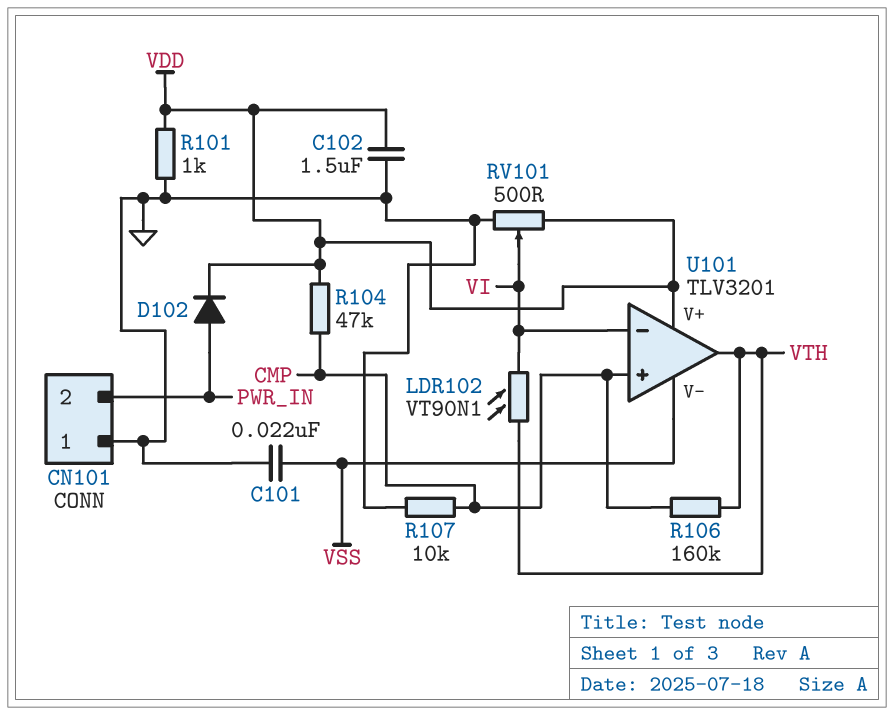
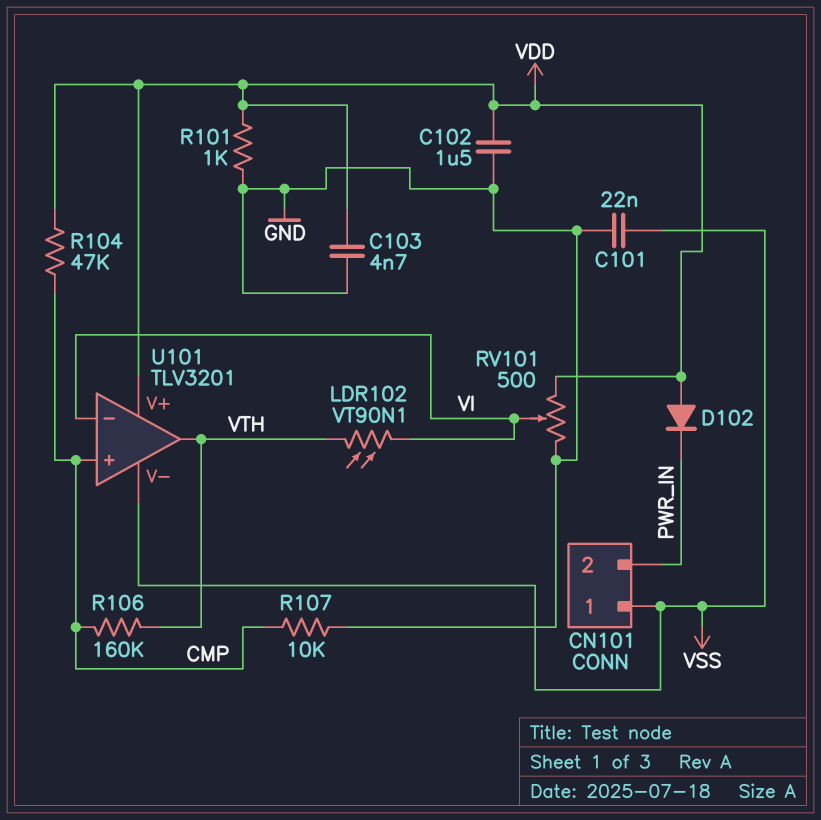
C103: none -> 4.7nF (GND, VDD)
CN101 pin 1: GND -> VSS
D102: diode (A PWR_IN, K VDD) -> diode (A VDD, K PWR_IN)

